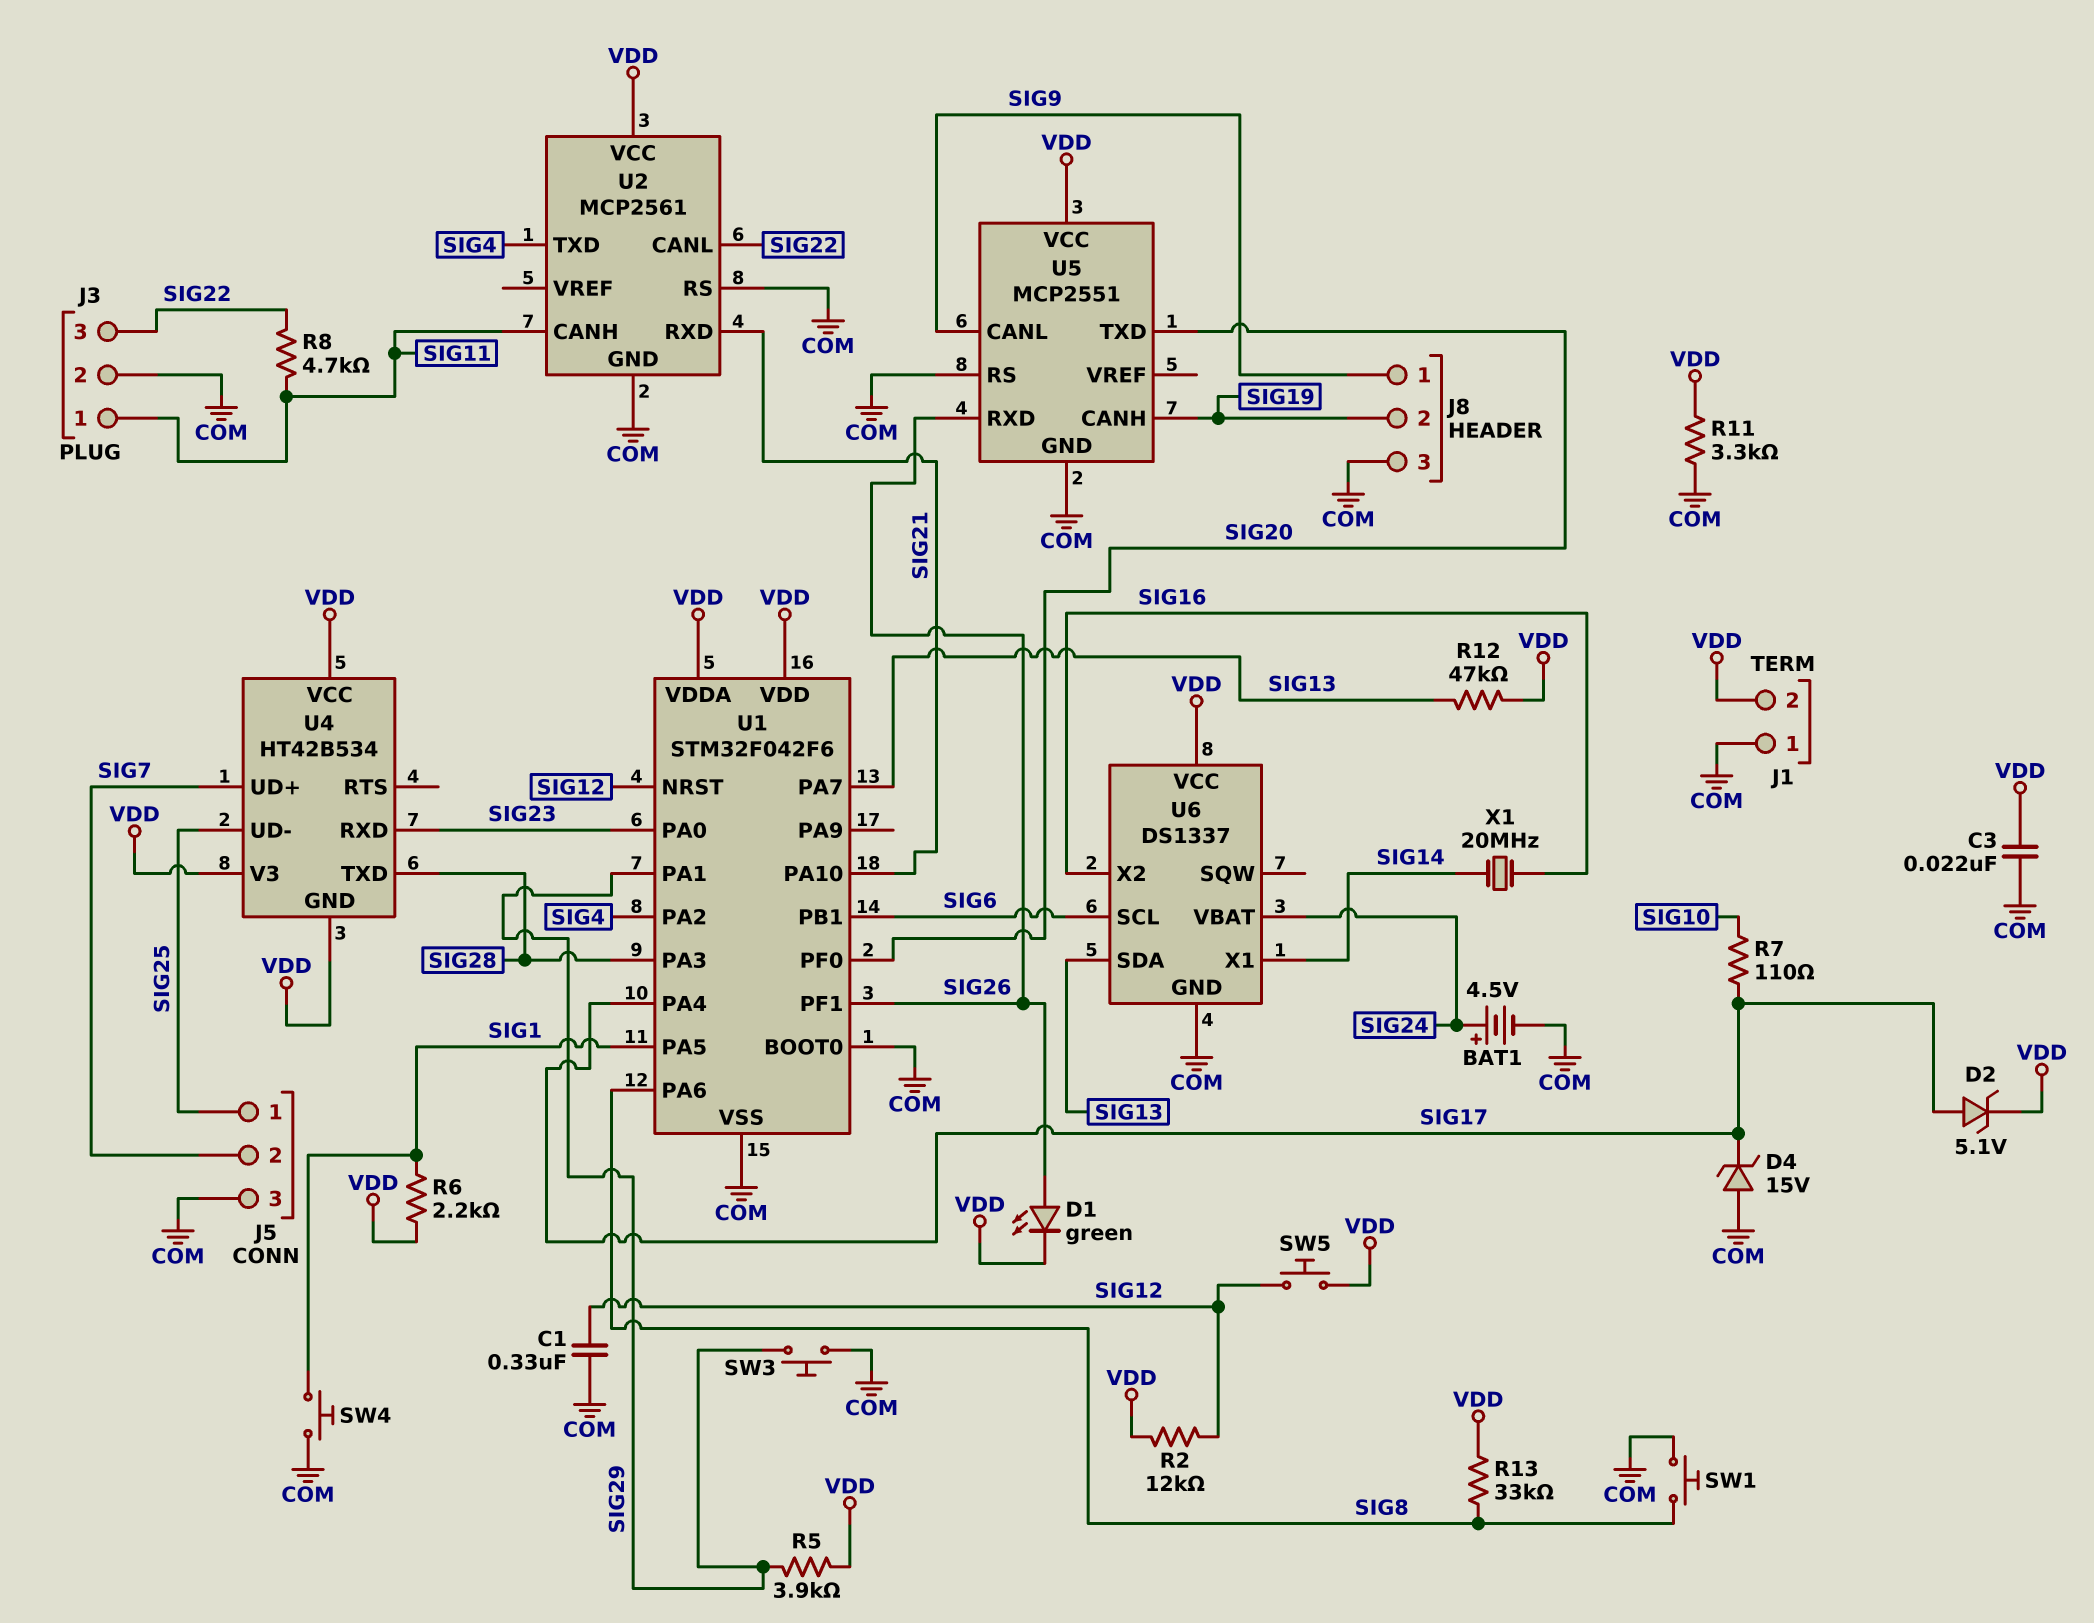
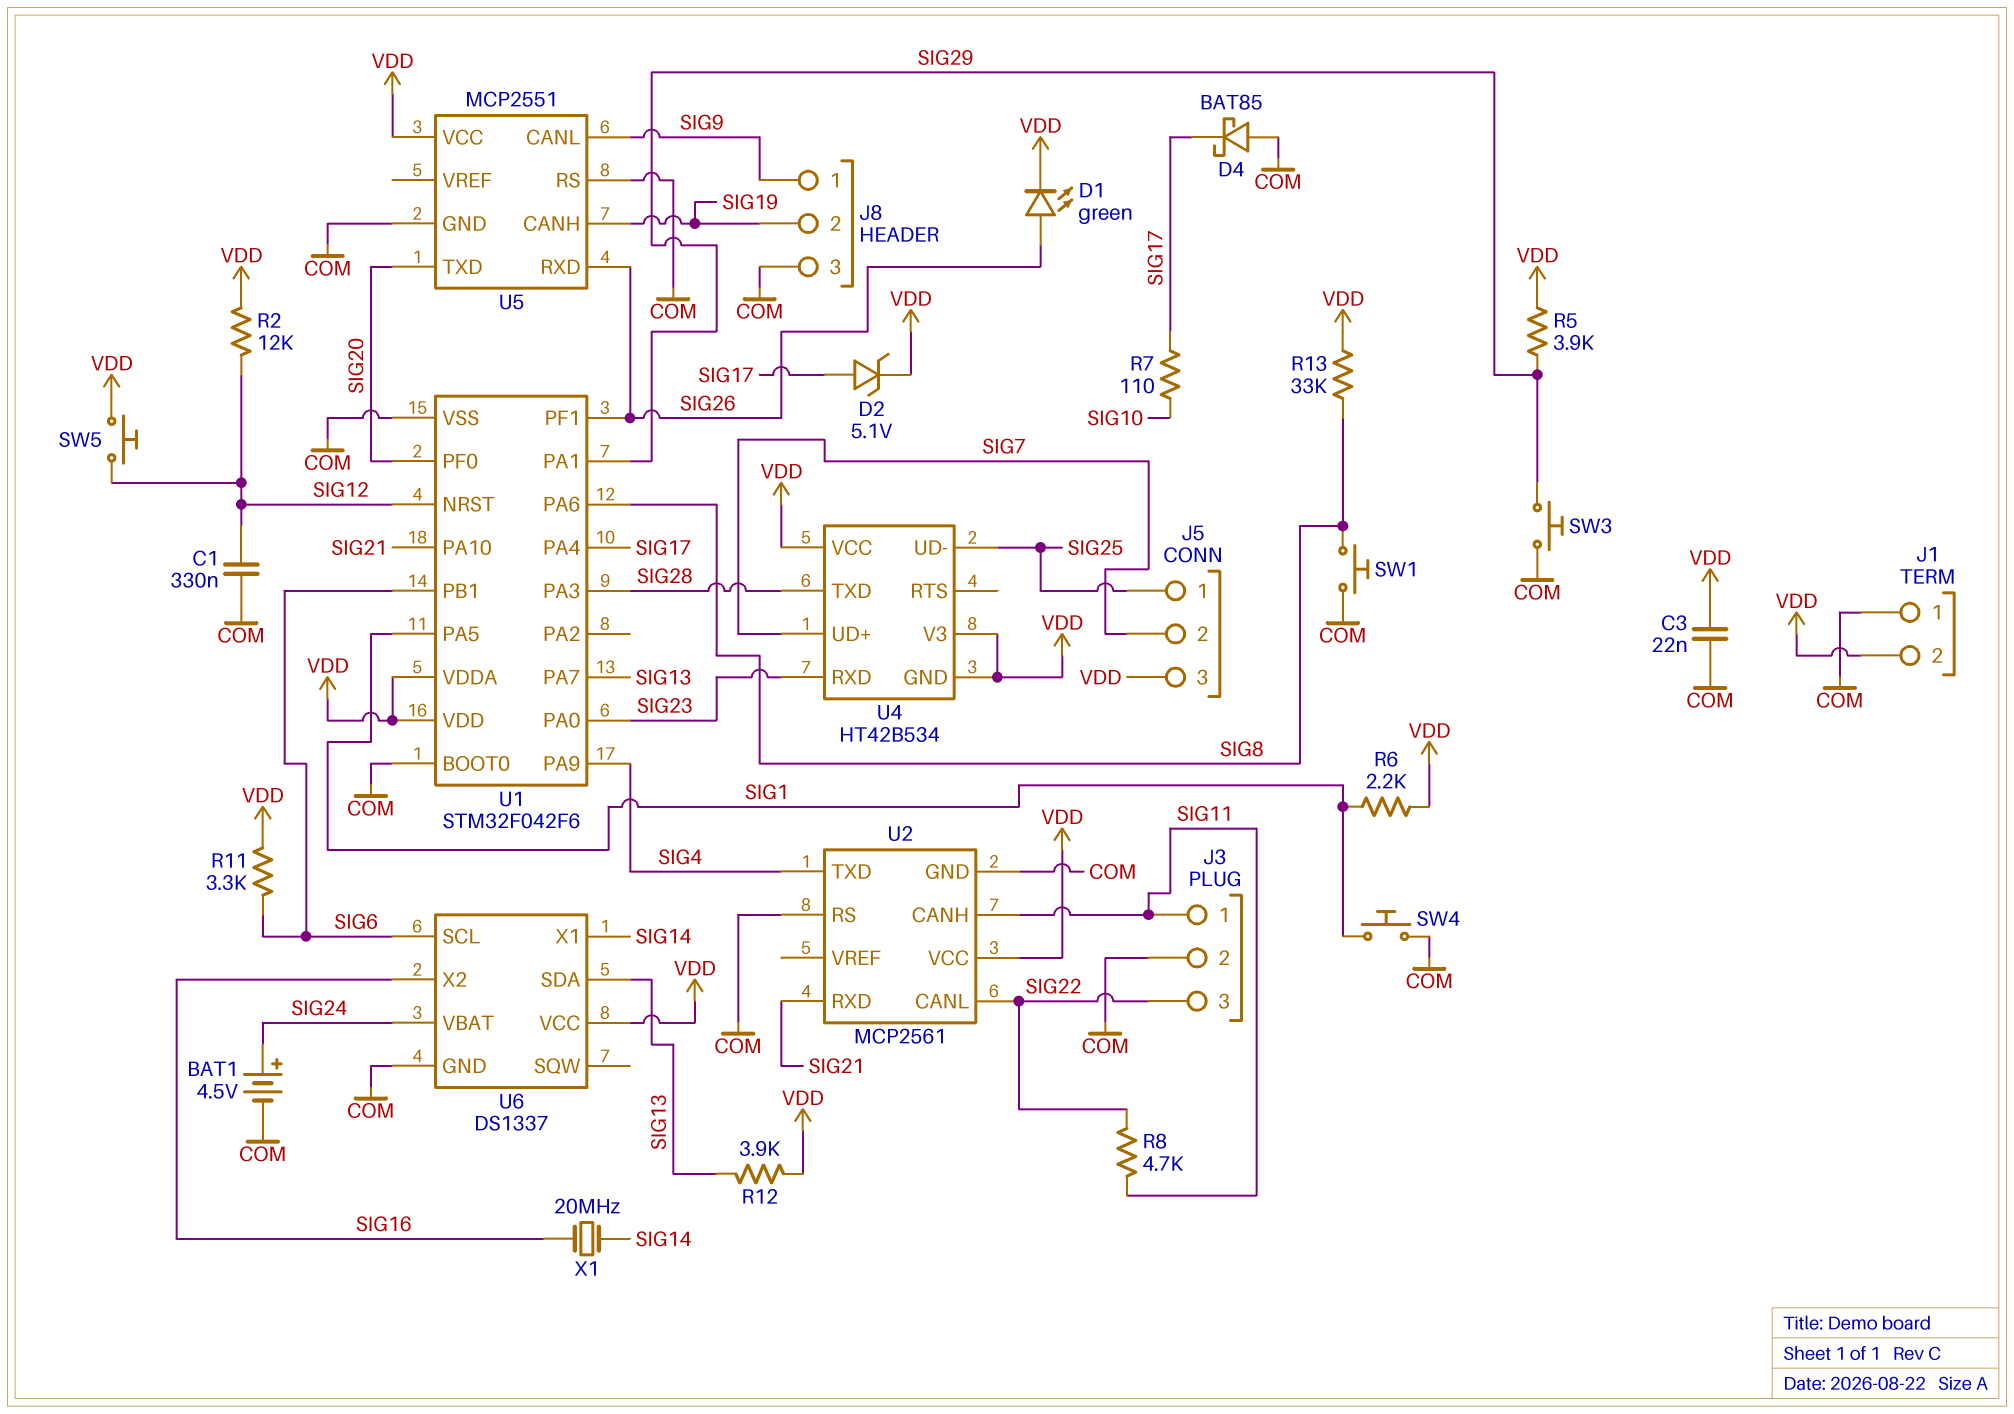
D4: zener 15V (A COM, K SIG17) -> schottky BAT85 (A COM, K SIG17)
J5 pin 3: COM -> VDD
R11: 3.3k (COM, VDD) -> 3.3k (SIG6, VDD)
R12: 47k (SIG13, VDD) -> 3.9k (SIG13, VDD)
U1 pin PA2: SIG4 -> none
U1 pin PA9: none -> SIG4

